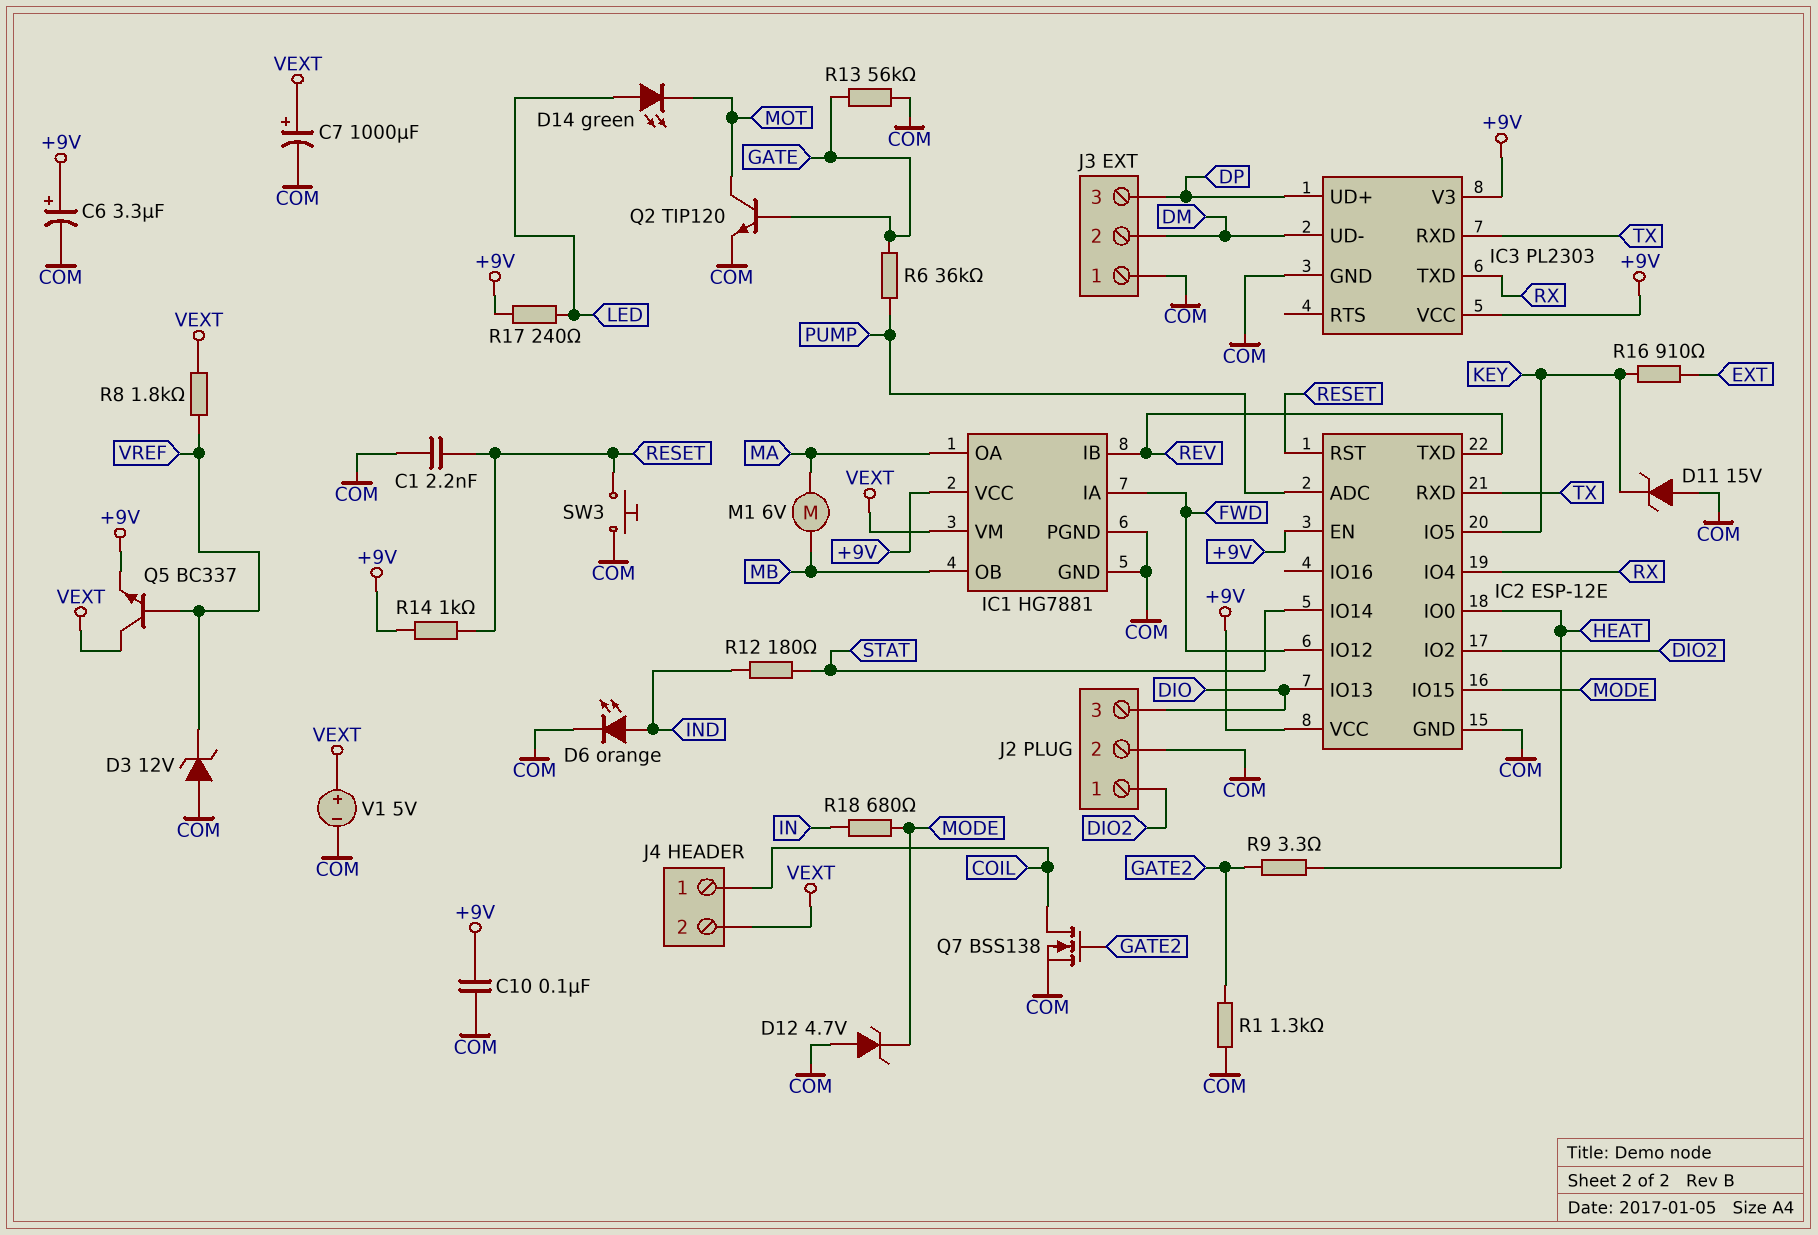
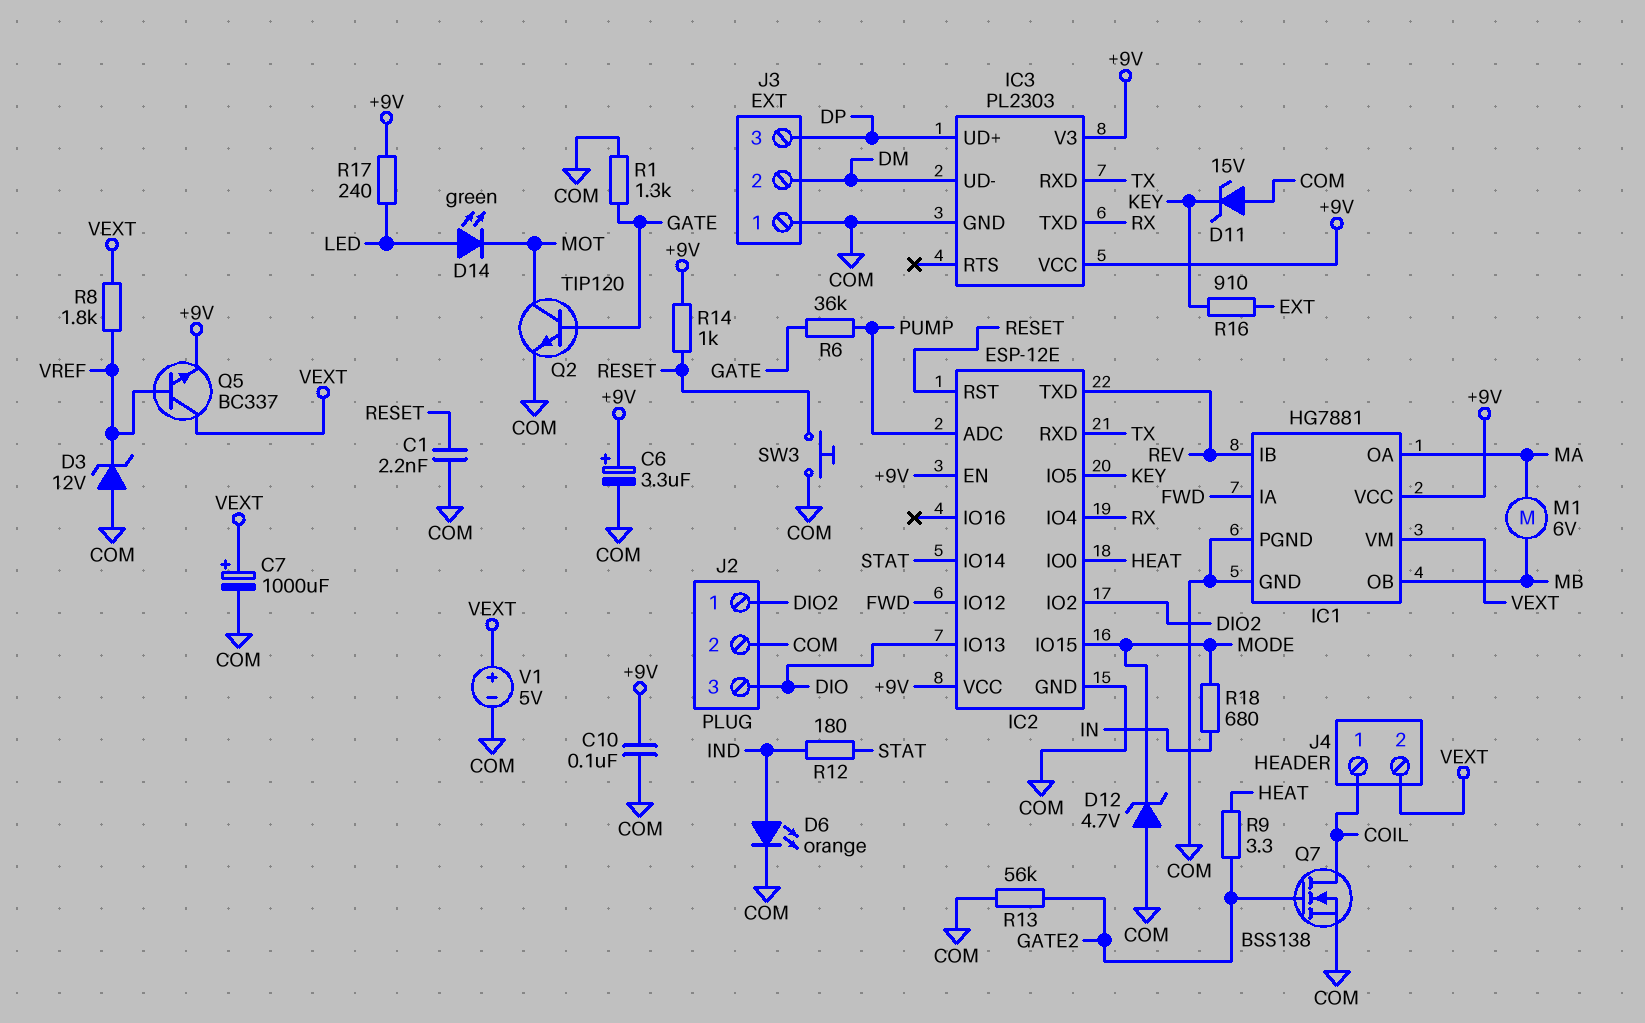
R1: 1.3k (COM, GATE2) -> 1.3k (COM, GATE)
R13: 56k (COM, GATE) -> 56k (COM, GATE2)

